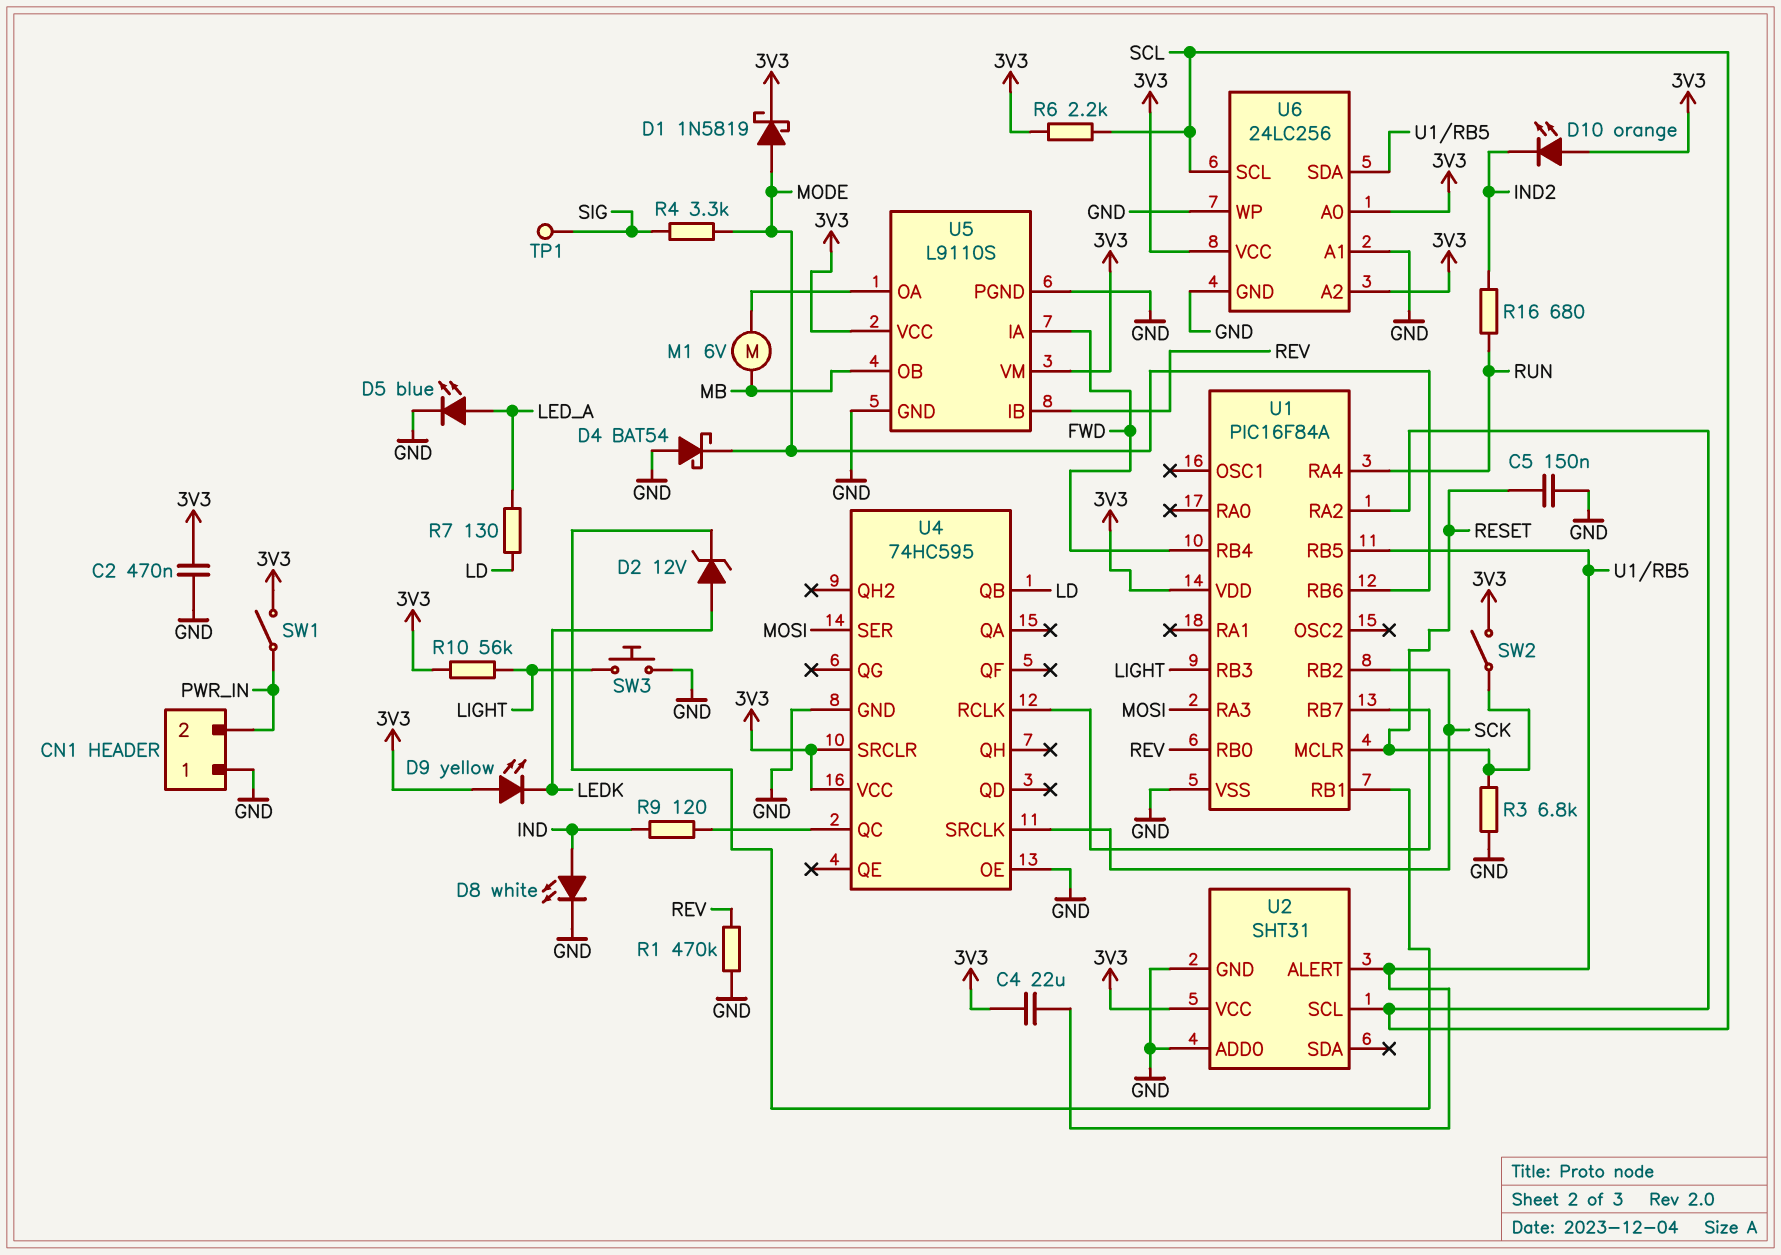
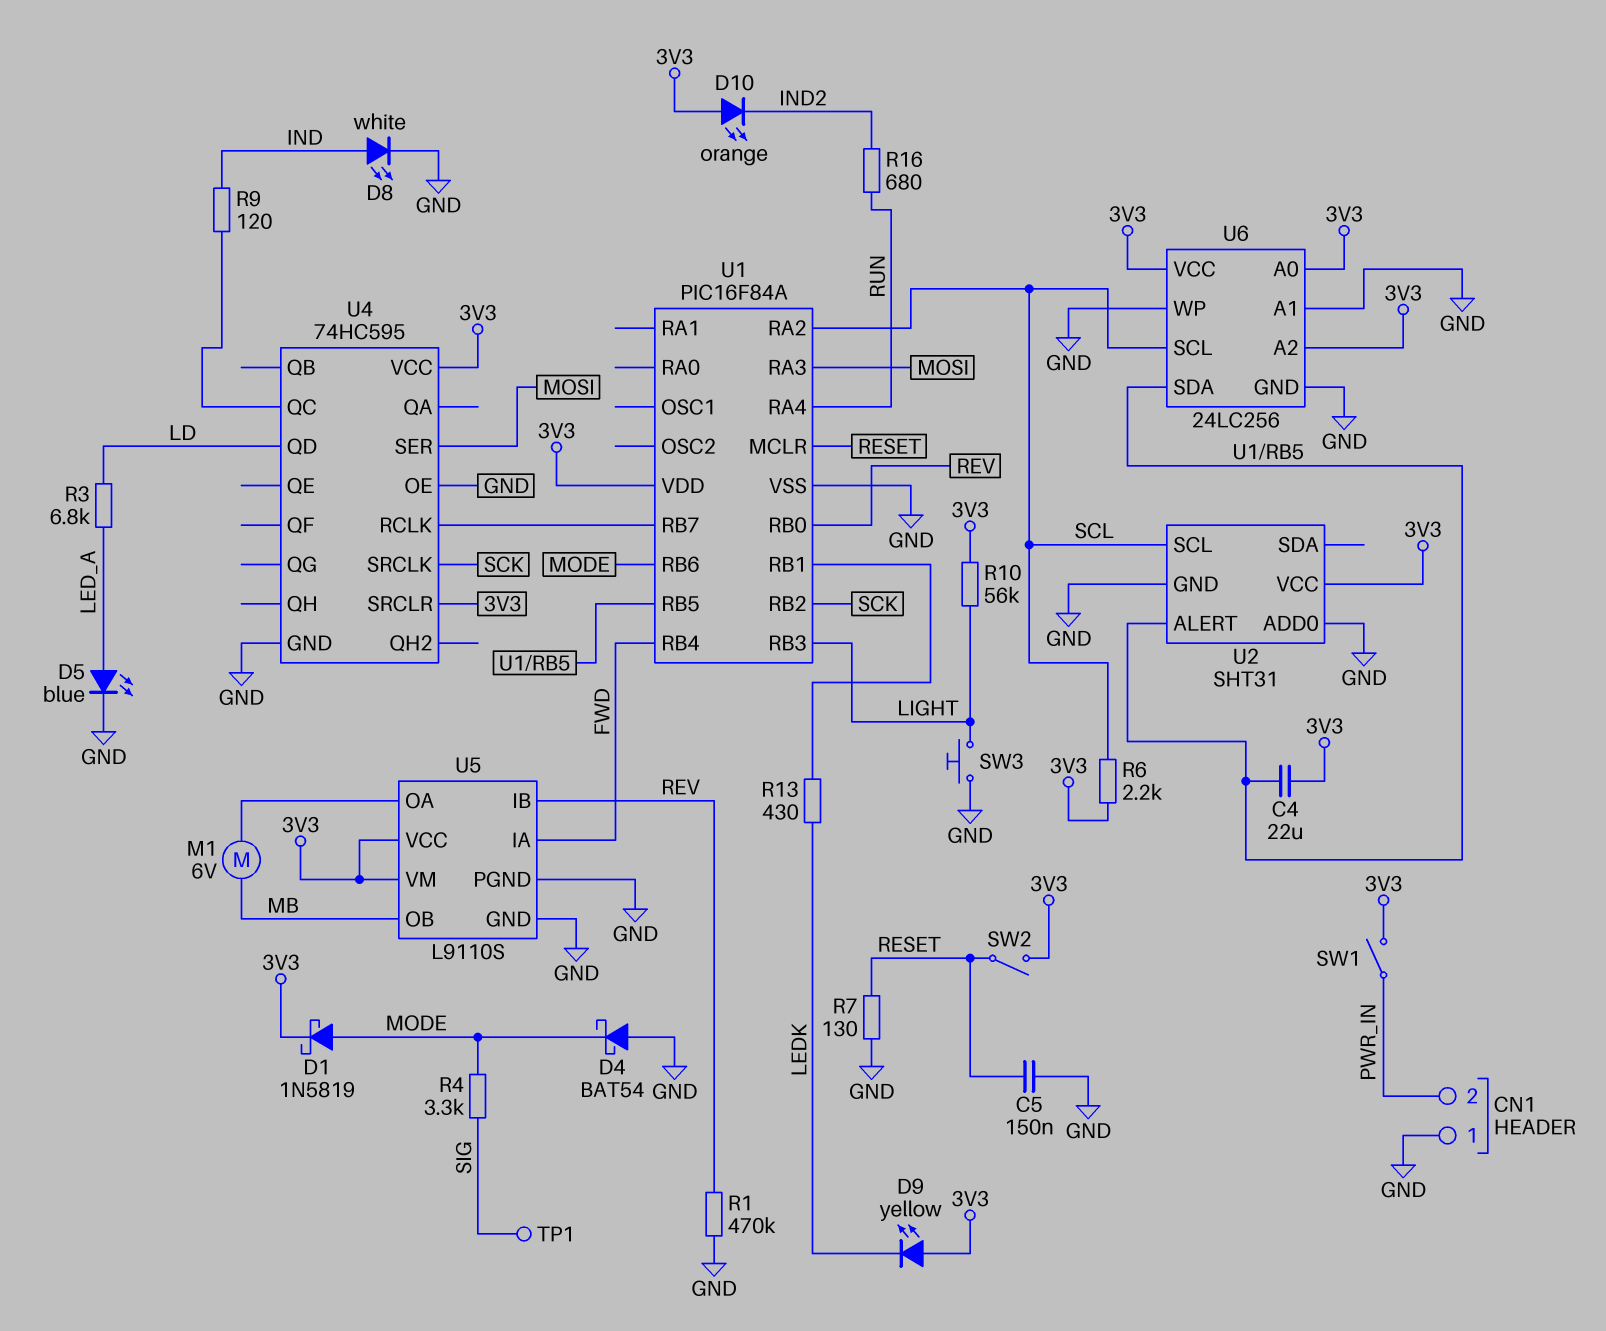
C2: 470nF (3V3, GND) -> none
D2: zener 12V (A LEDK, K U1/RB1) -> none
R3: 6.8k (GND, RESET) -> 6.8k (LD, LED_A)
R7: 130 (LD, LED_A) -> 130 (GND, RESET)
R13: none -> 430 (LEDK, U1/RB1)
U4 pin QB: LD -> none
U4 pin QD: none -> LD

